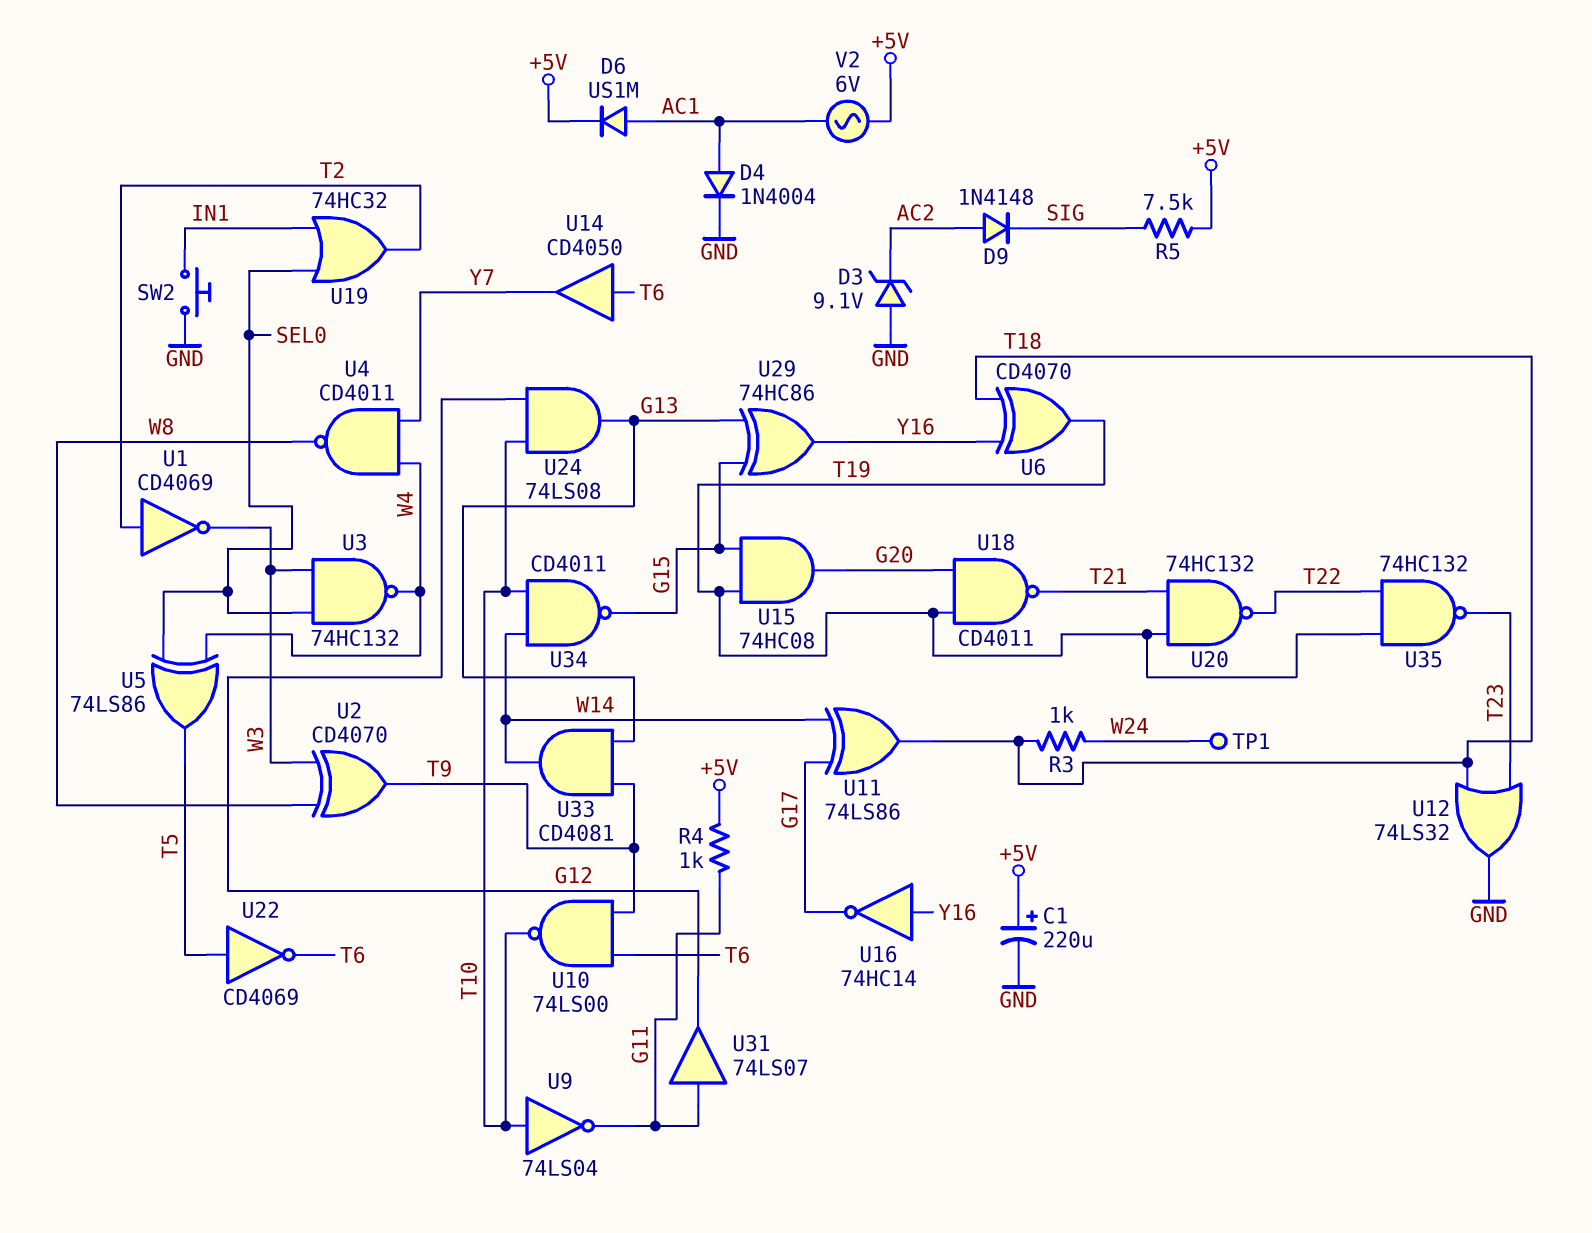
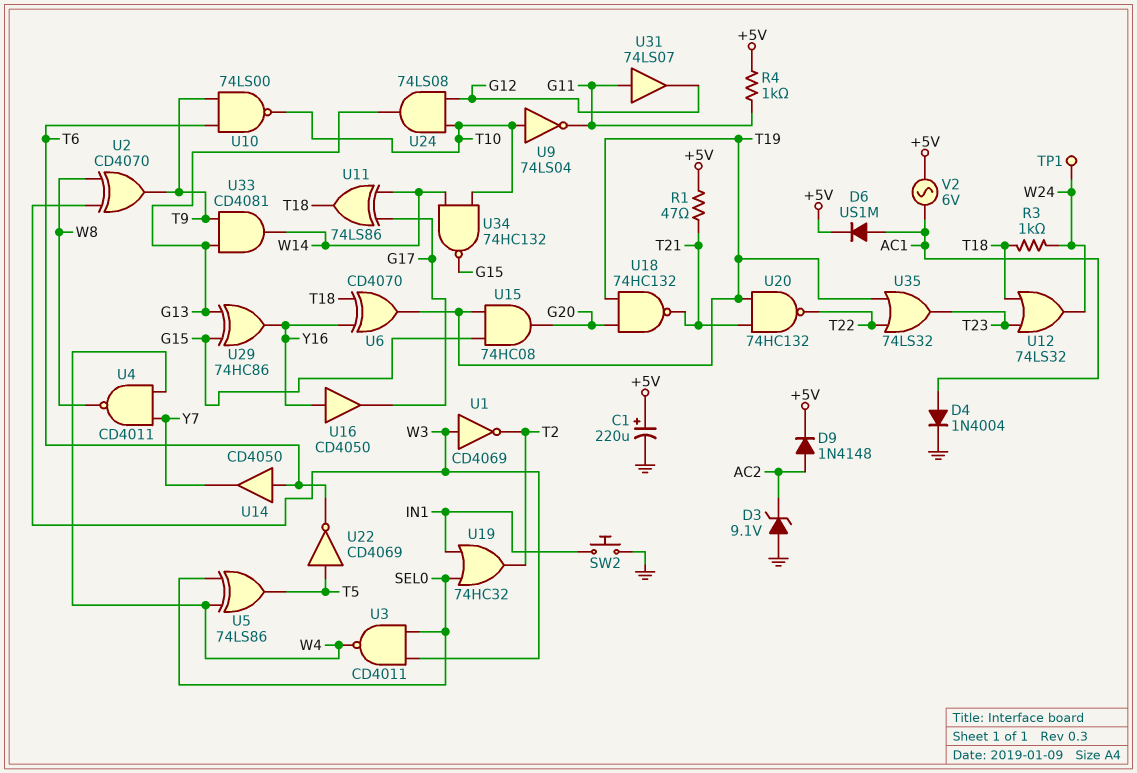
D9: diode 1N4148 (A AC2, K SIG) -> diode 1N4148 (A AC2, K +5V)
R1: none -> 47 (+5V, T21)
R5: 7.5k (+5V, SIG) -> none
U1: NOT CD4069 (in T2, out W3) -> NOT CD4069 (in W3, out T2)
U3: NAND 74HC132 (in SEL0, in W3, out W4) -> NAND CD4011 (in SEL0, in W3, out W4)
U12: OR 74LS32 (in T18, in T23, out GND) -> OR 74LS32 (in T18, in T23, out W24)
U16: NOT 74HC14 (in Y16, out G17) -> buffer CD4050 (in Y16, out G17)
U18: NAND CD4011 (in G20, in T19, out T21) -> NAND 74HC132 (in G20, in T19, out T21)
U34: NAND CD4011 (in T10, in W14, out G15) -> NAND 74HC132 (in T10, in W14, out G15)
U35: NAND 74HC132 (in T19, in T22, out T23) -> OR 74LS32 (in T19, in T22, out T23)

